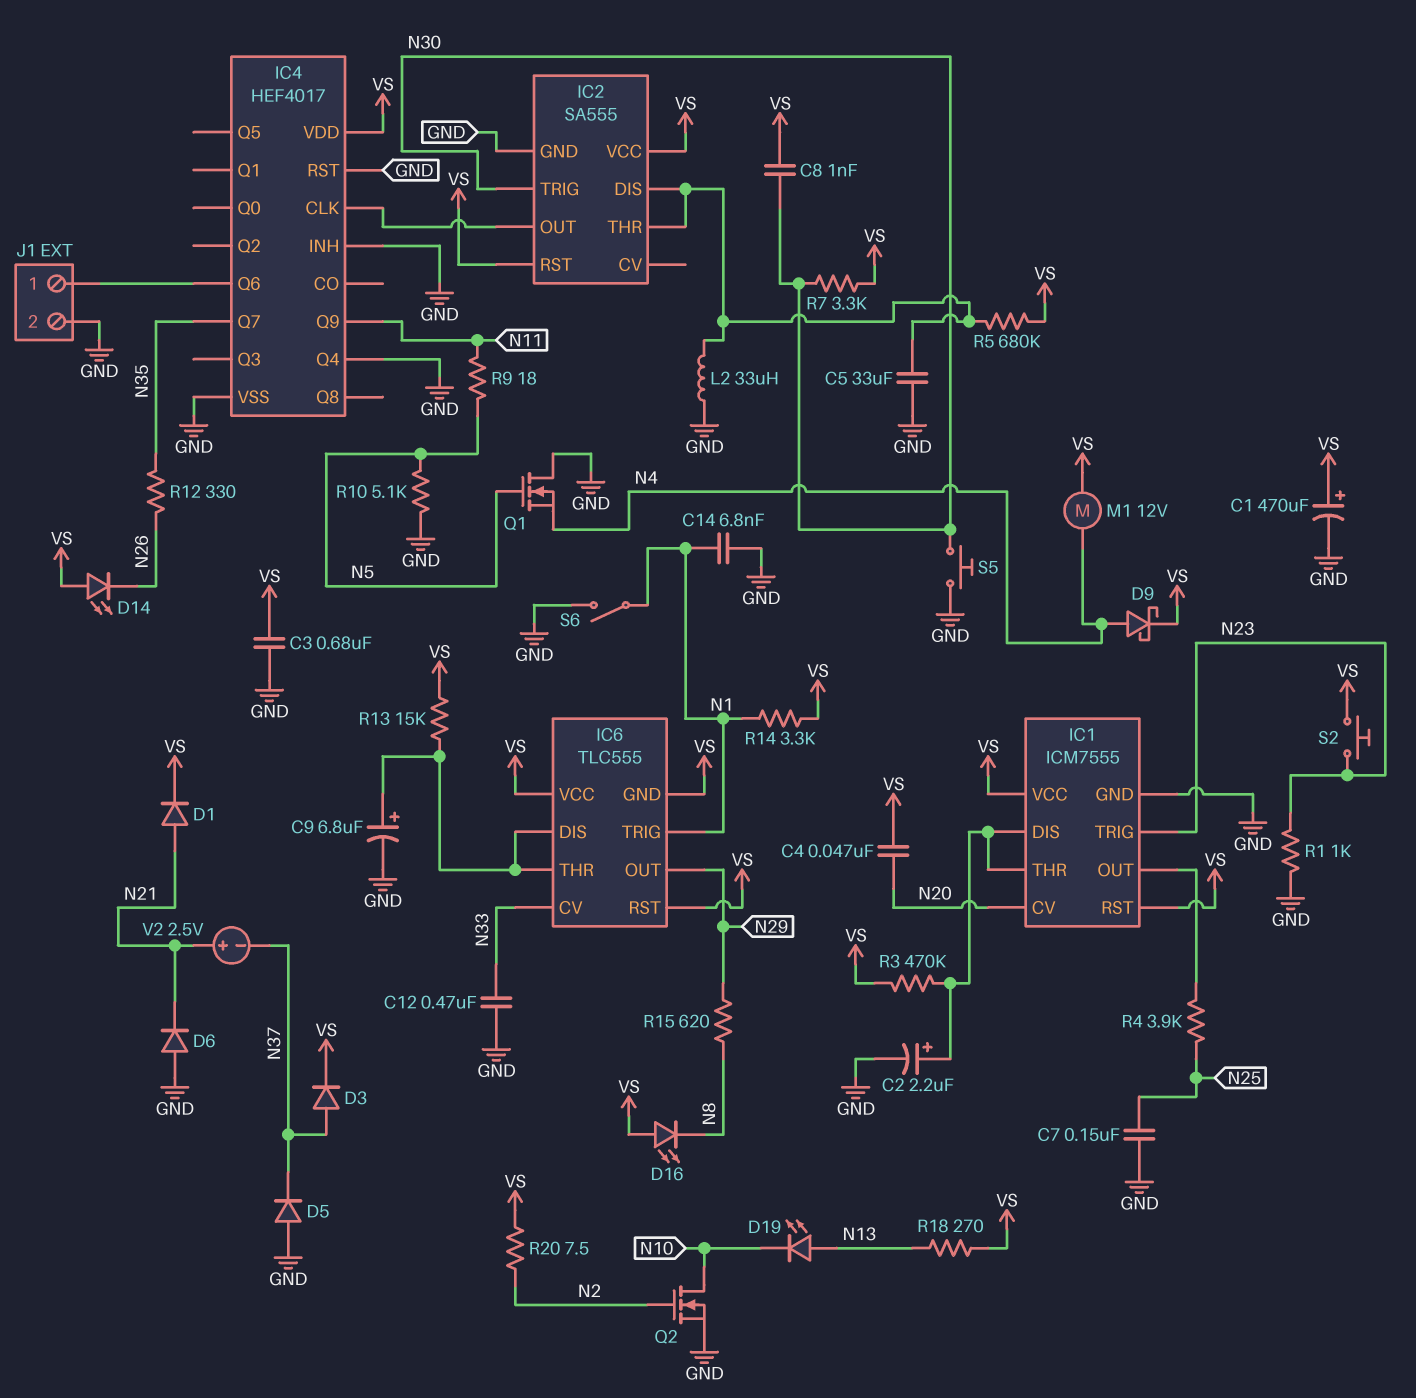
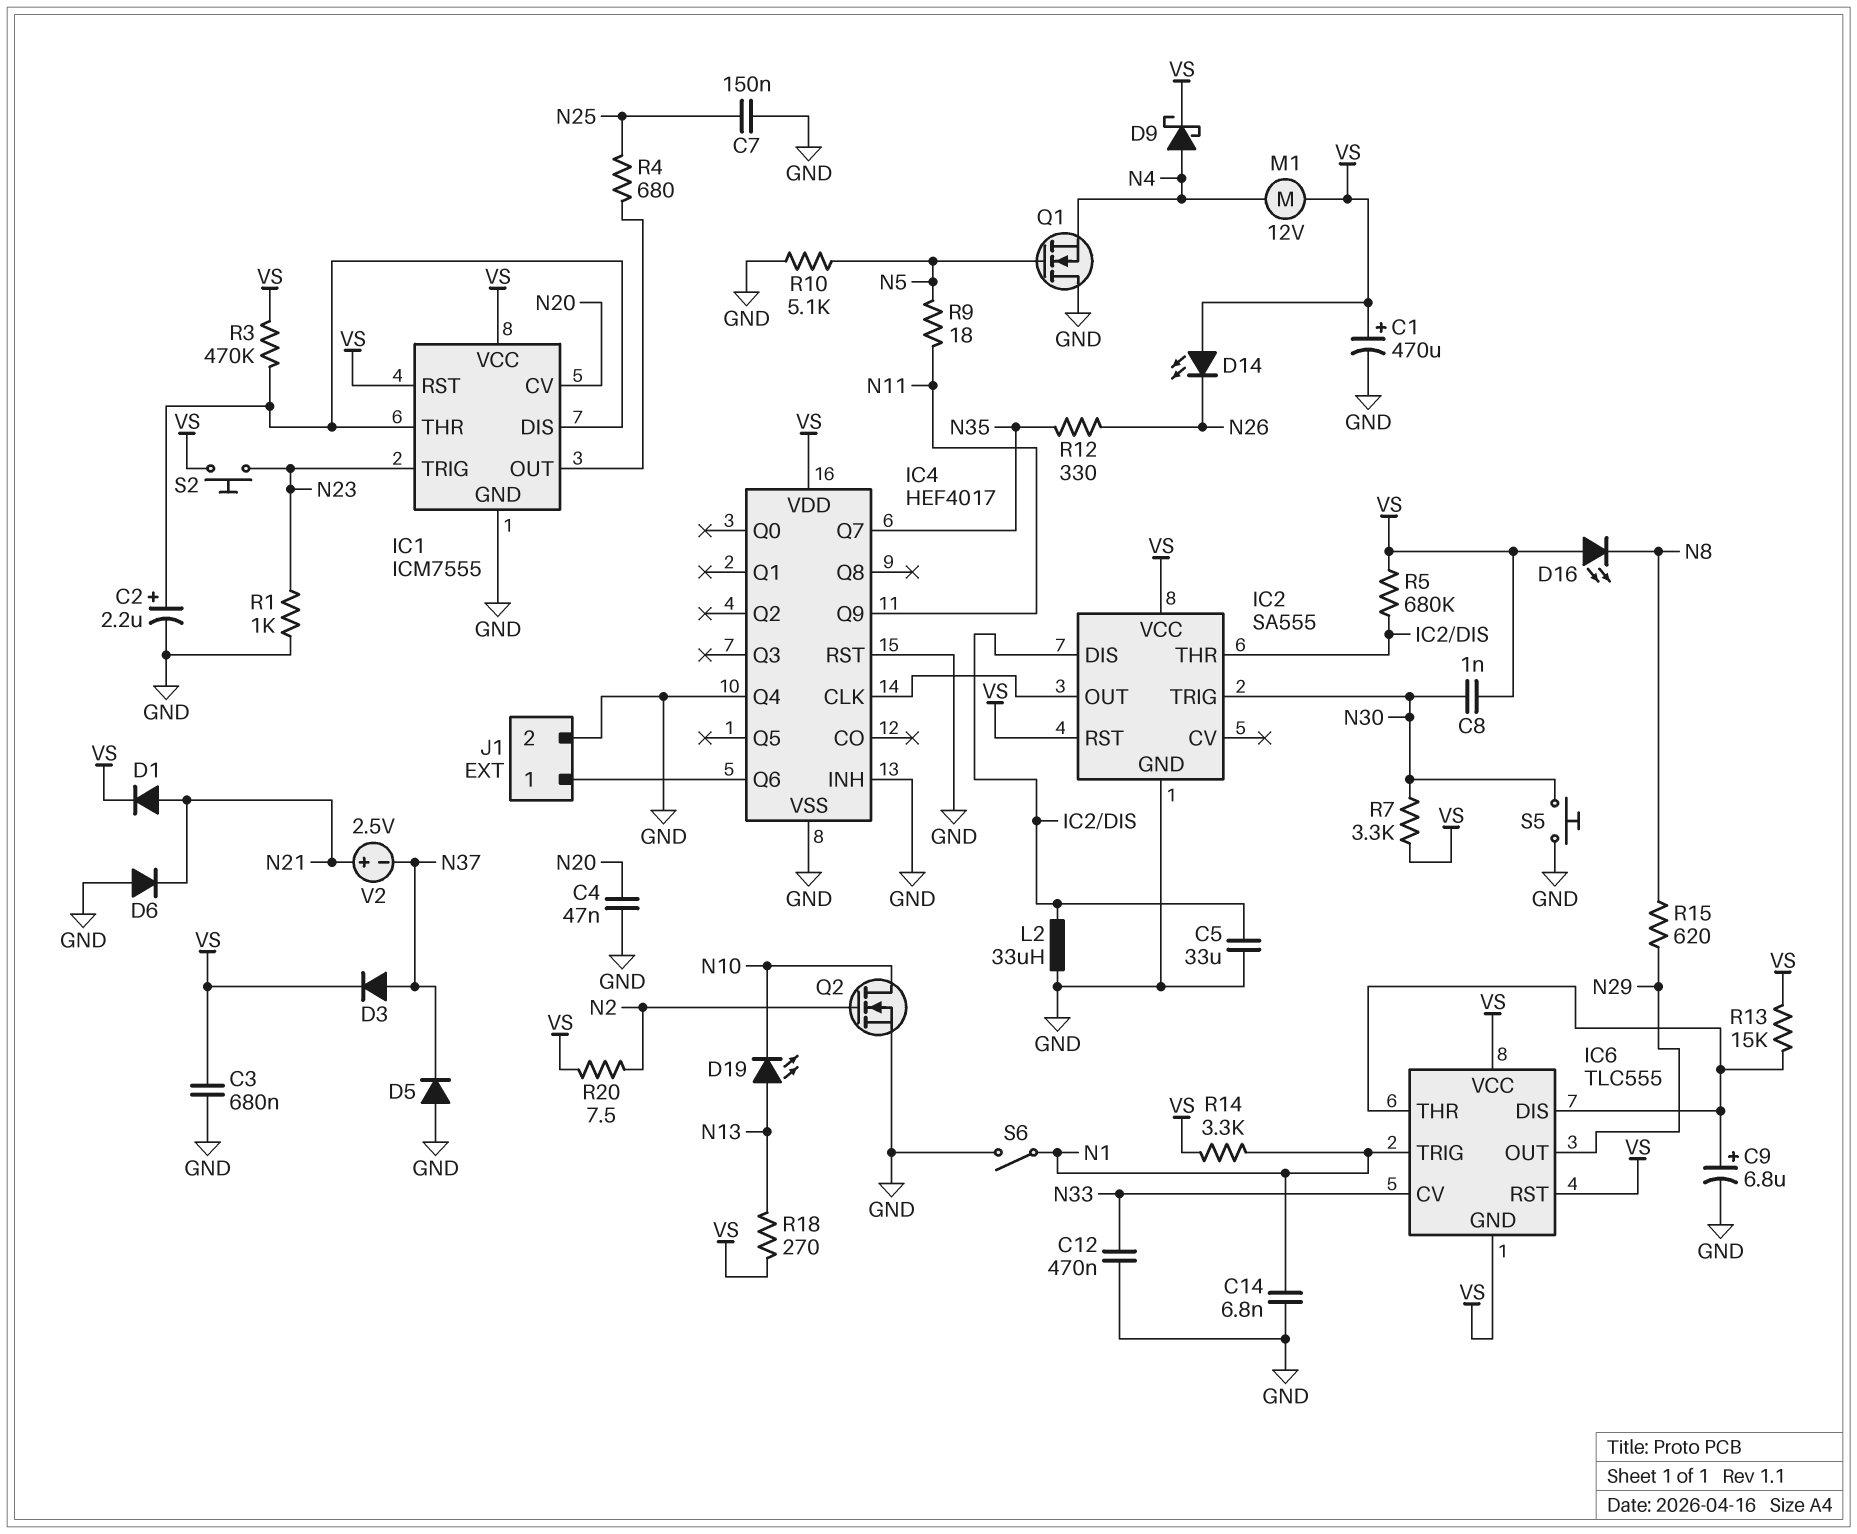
C4: 47nF (N20, VS) -> 47nF (GND, N20)
R4: 3.9k (IC1/OUT, N25) -> 680 (IC1/OUT, N25)

